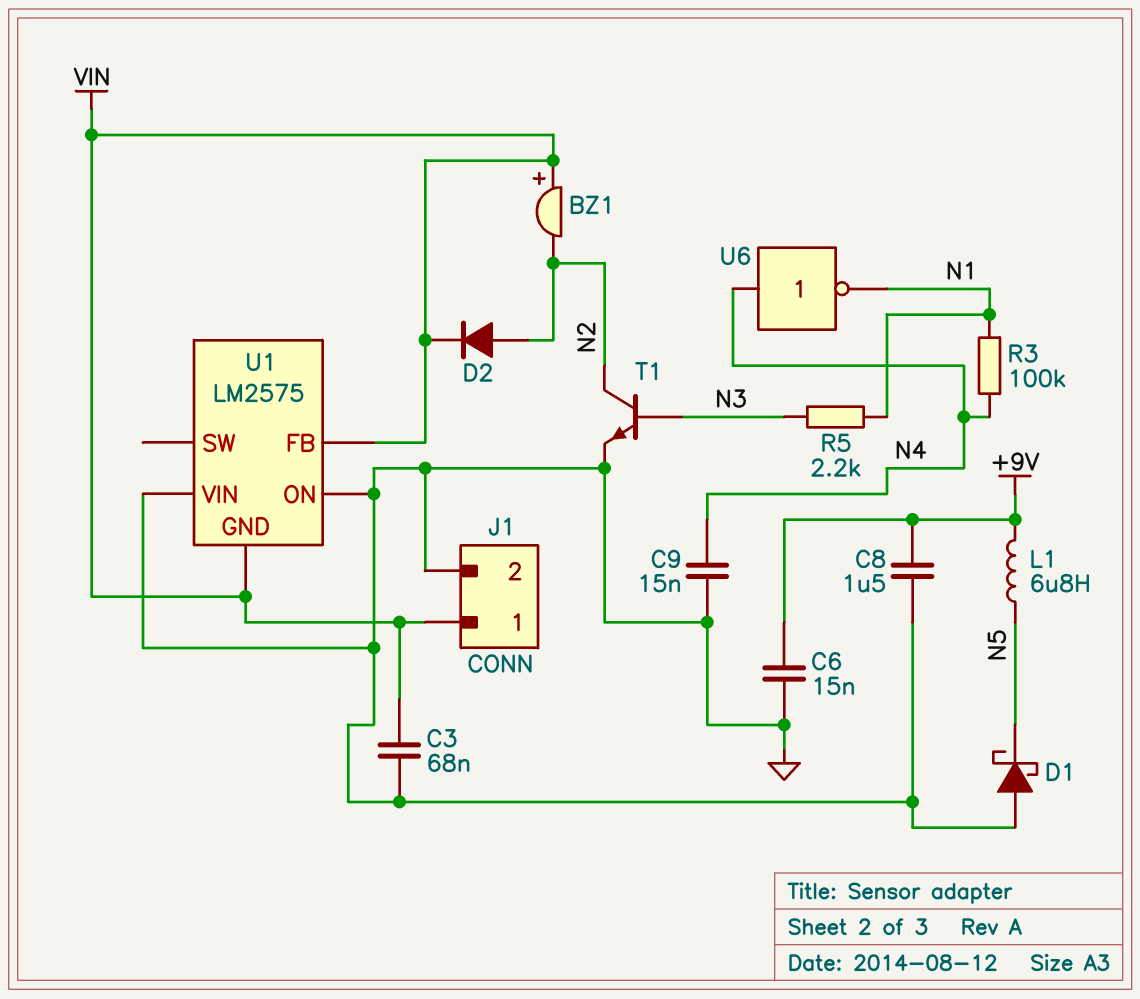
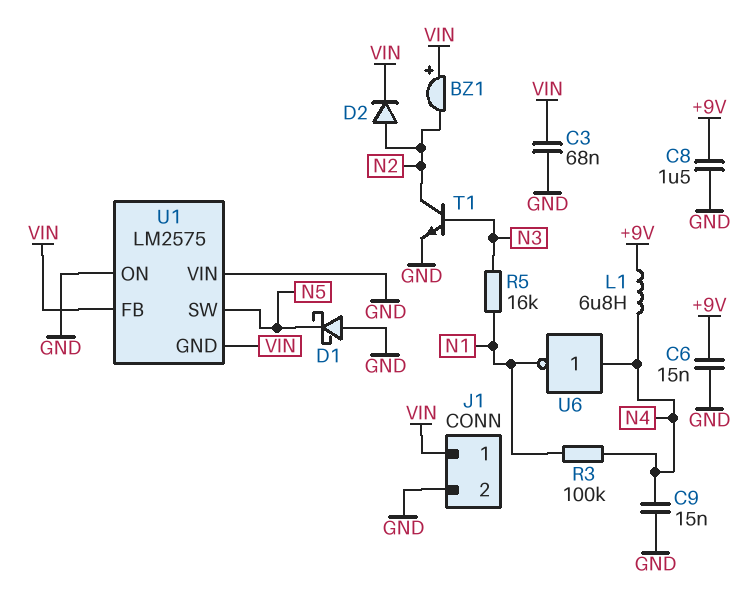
L1: 6.8uH (+9V, N5) -> 6.8uH (+9V, N4)
R5: 2.2k (N1, N3) -> 16k (N1, N3)
U1 pin SW: none -> N5

